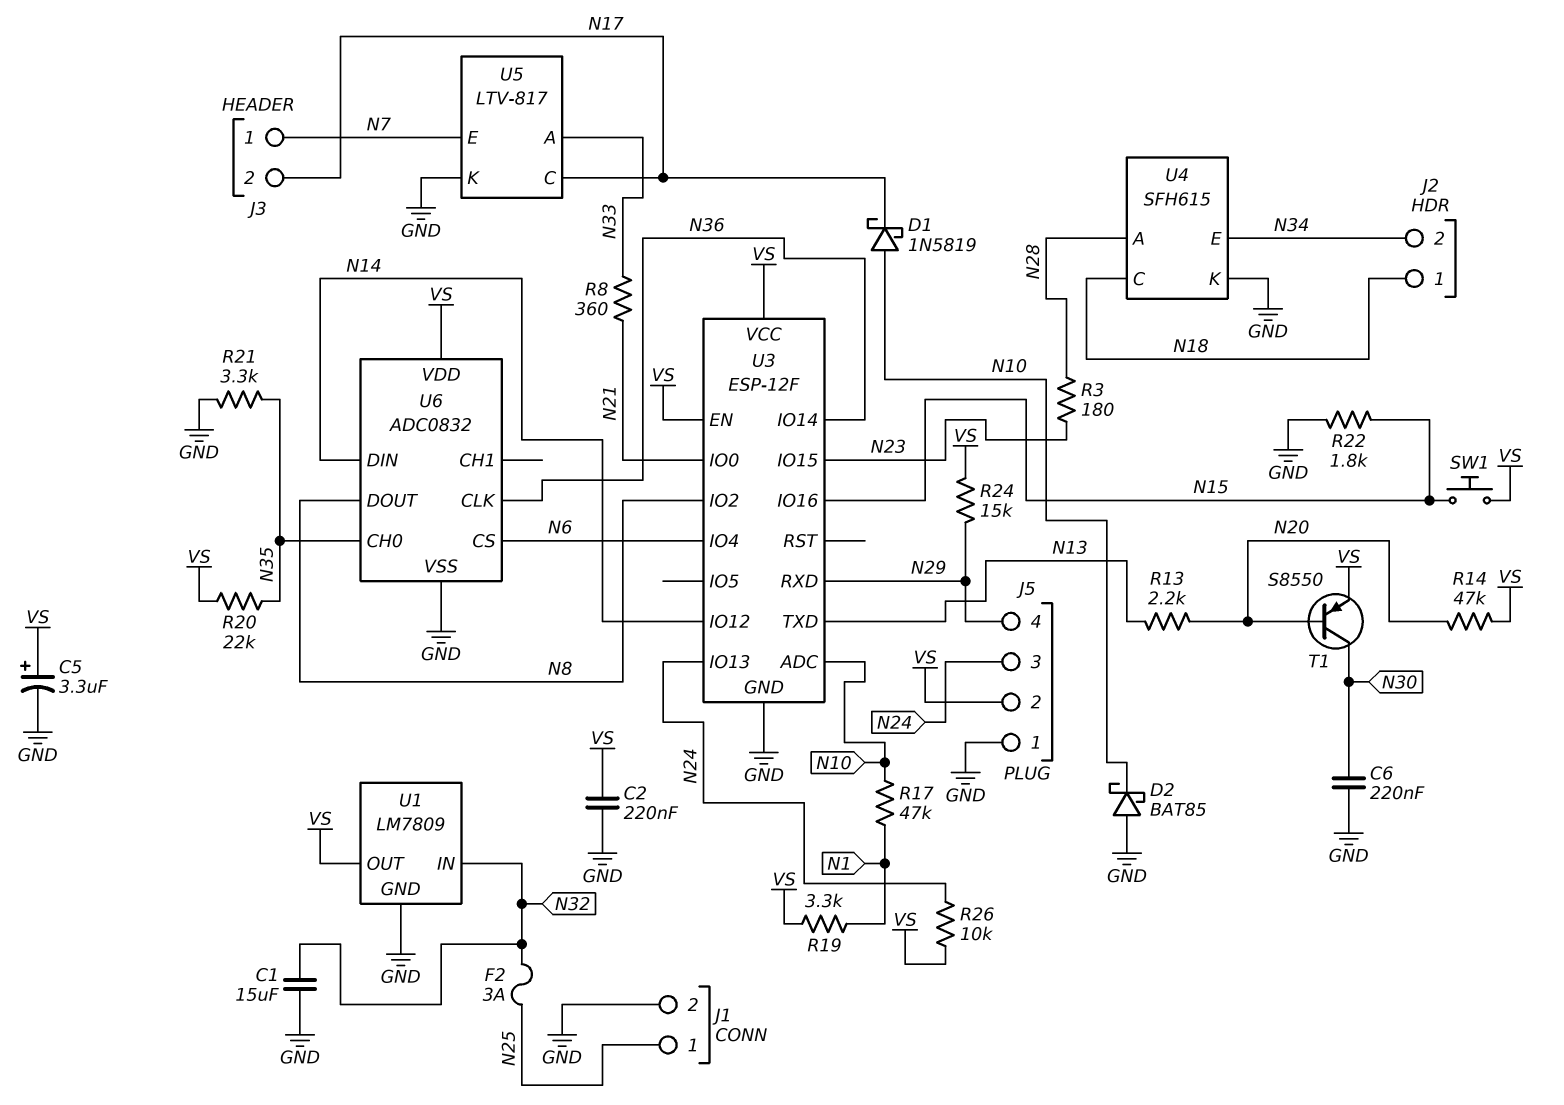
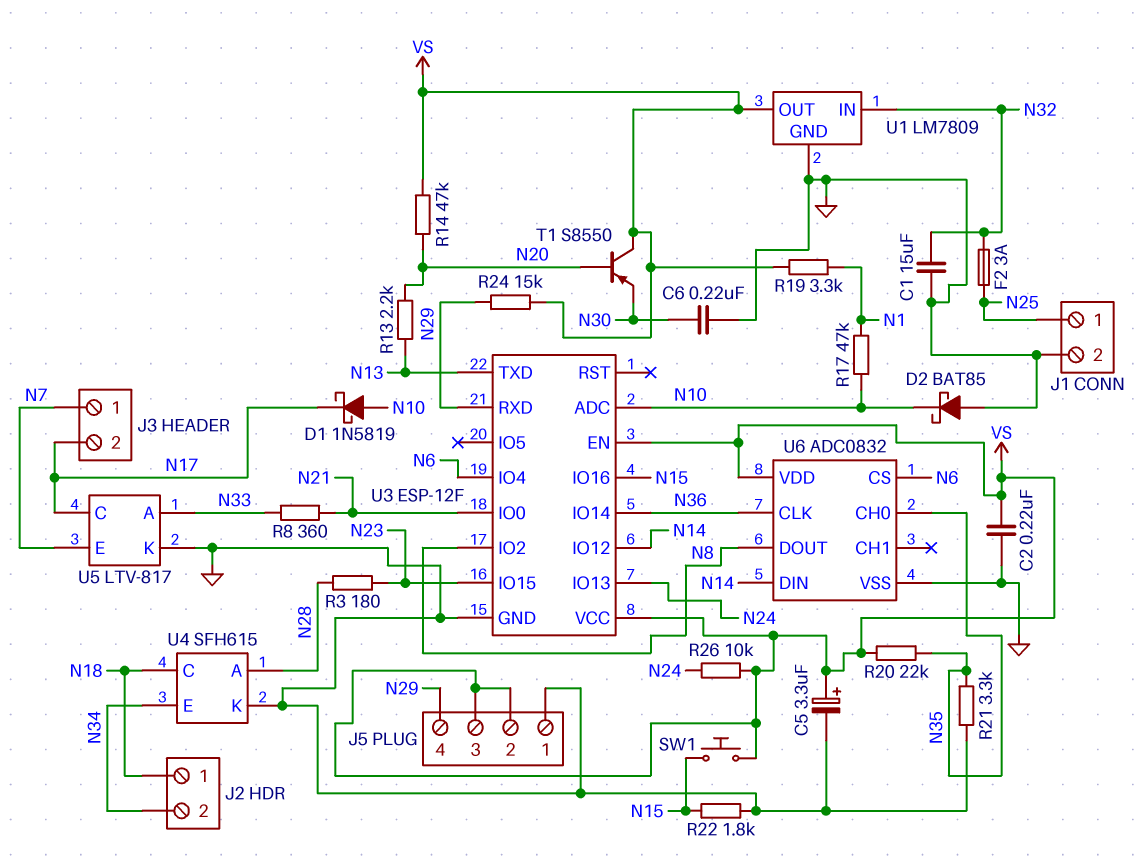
J5 pin 3: N24 -> VS
T1: PNP S8550 (B N20, C N30, E VS) -> PNP S8550 (B N20, C VS, E N30)

